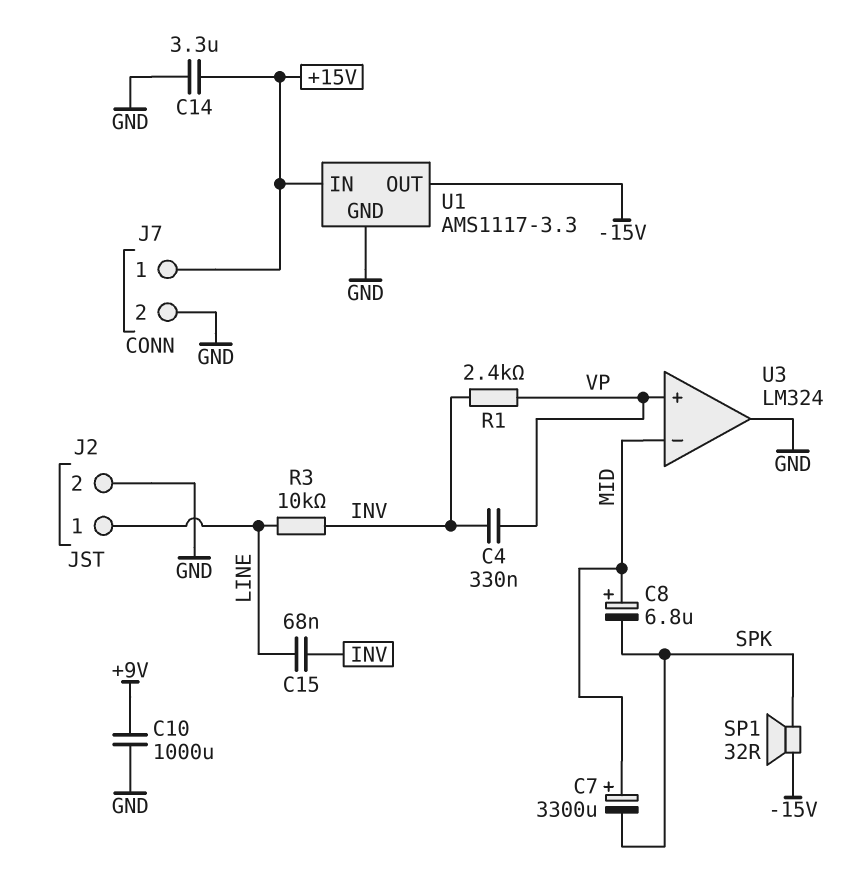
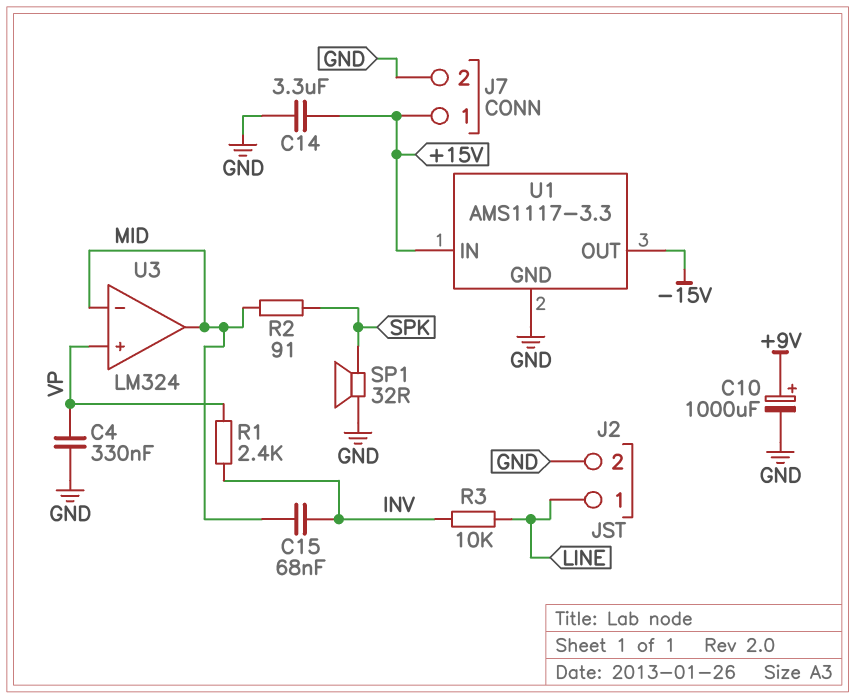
C4: 330nF (INV, VP) -> 330nF (GND, VP)
C7: 3300uF (plus MID, minus SPK) -> none
C8: 6.8uF (plus MID, minus SPK) -> none
C10: 1000uF (+9V, GND) -> 1000uF (plus +9V, minus GND)
C15: 68nF (INV, LINE) -> 68nF (INV, MID)
R2: none -> 91 (MID, SPK)
SP1: speaker 32R (-15V, SPK) -> speaker 32R (GND, SPK)
U3 pin out: GND -> MID

